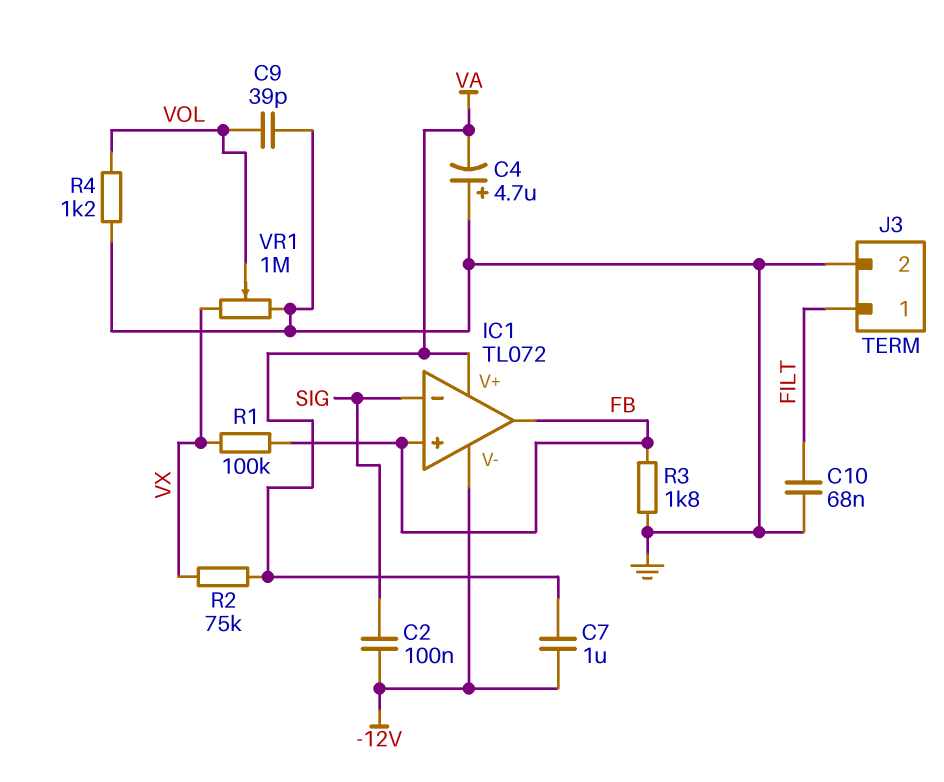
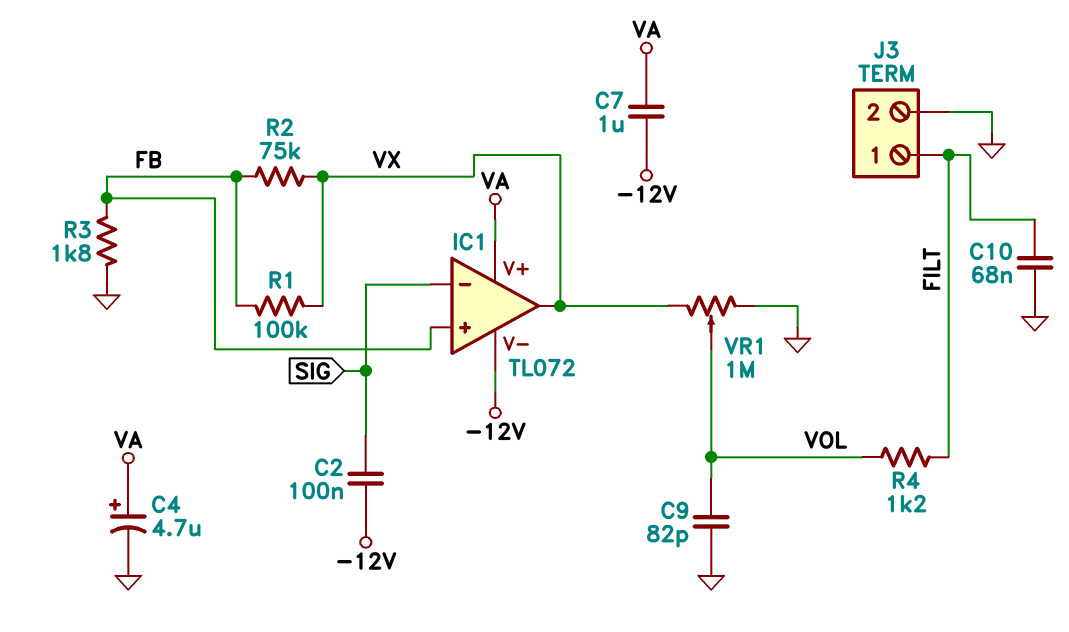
C4: 4.7uF (plus GND, minus VA) -> 4.7uF (plus VA, minus GND)
C9: 39pF (GND, VOL) -> 82pF (GND, VOL)
IC1 pin out: FB -> VX
R2: 75k (VA, VX) -> 75k (FB, VX)
R4: 1.2k (GND, VOL) -> 1.2k (FILT, VOL)

